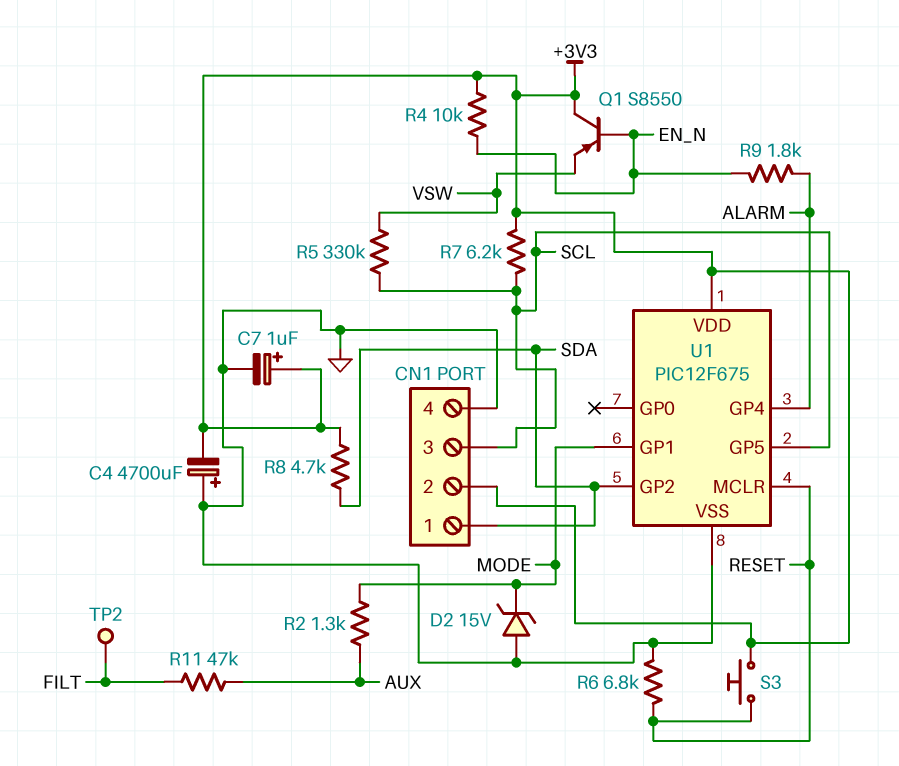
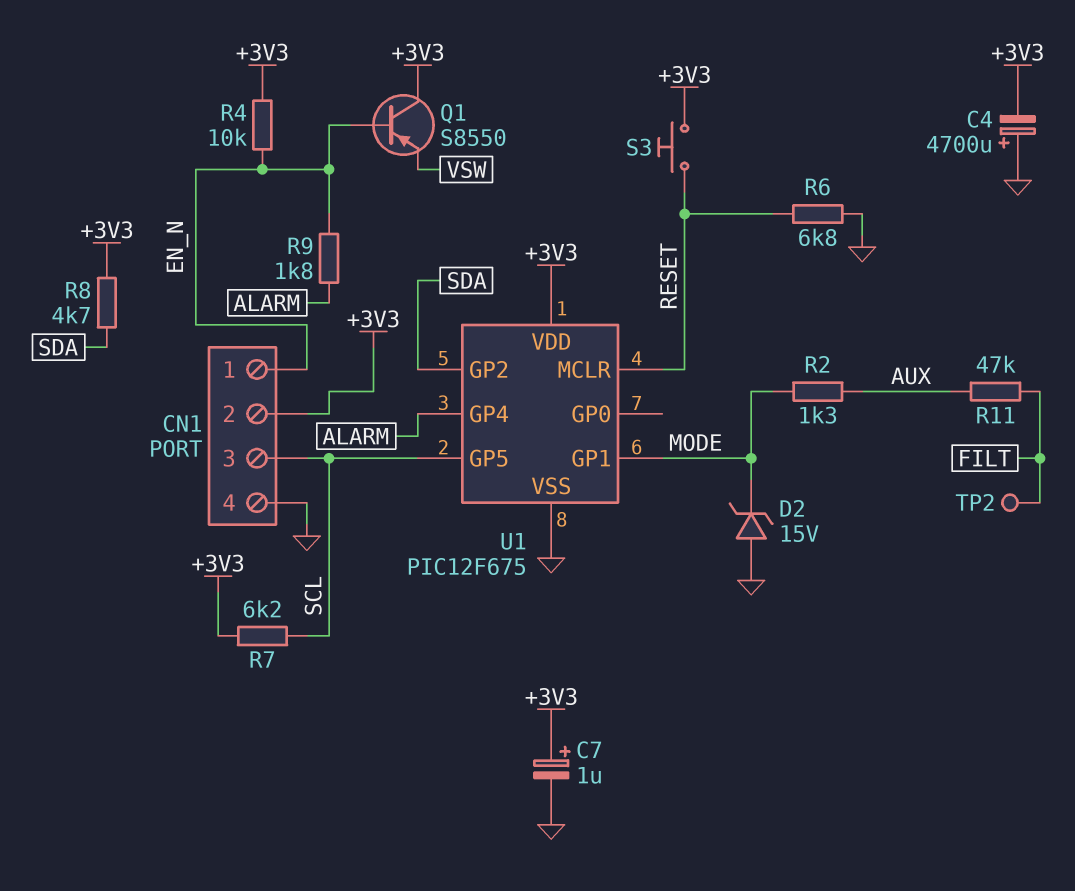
CN1 pin 1: SDA -> EN_N
R5: 330k (SCL, VSW) -> none

